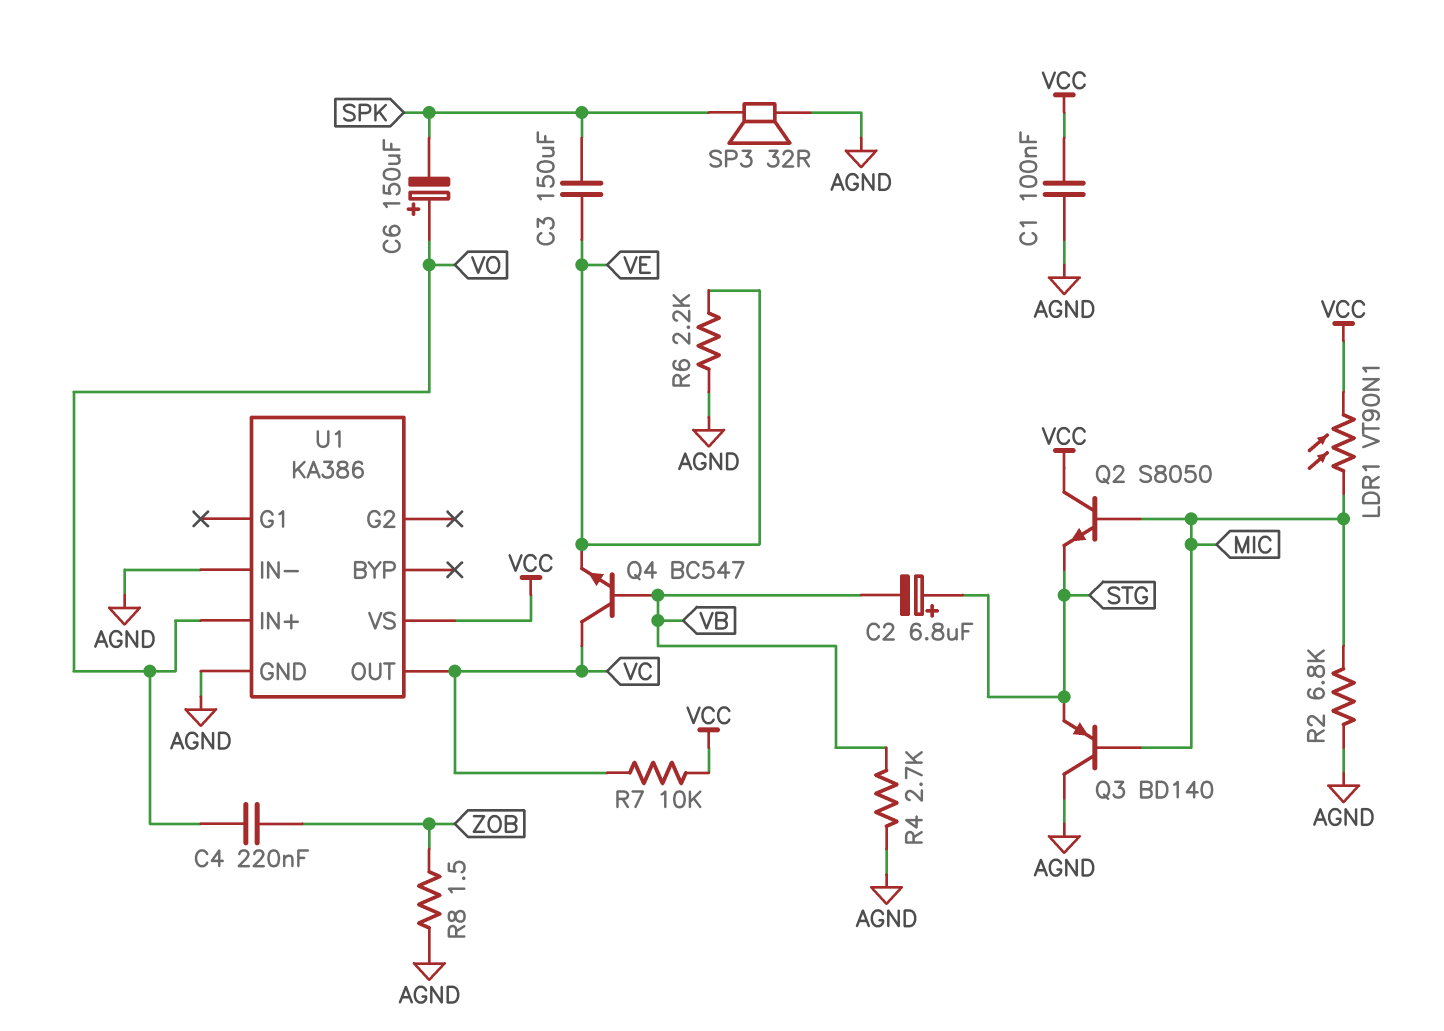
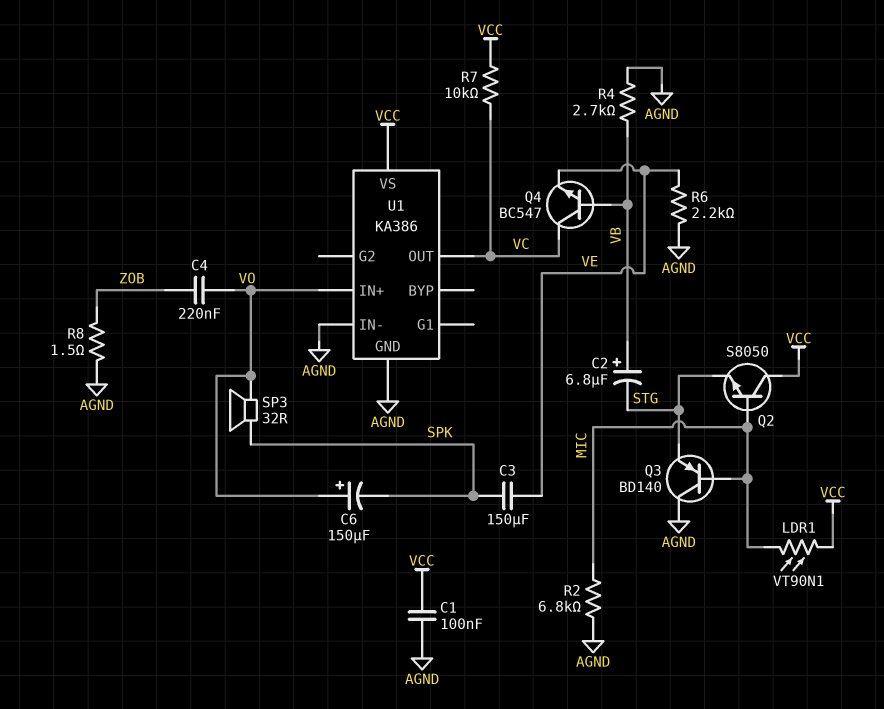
C2: 6.8uF (plus STG, minus VB) -> 6.8uF (plus VB, minus STG)
SP3: speaker 32R (AGND, SPK) -> speaker 32R (SPK, VO)

